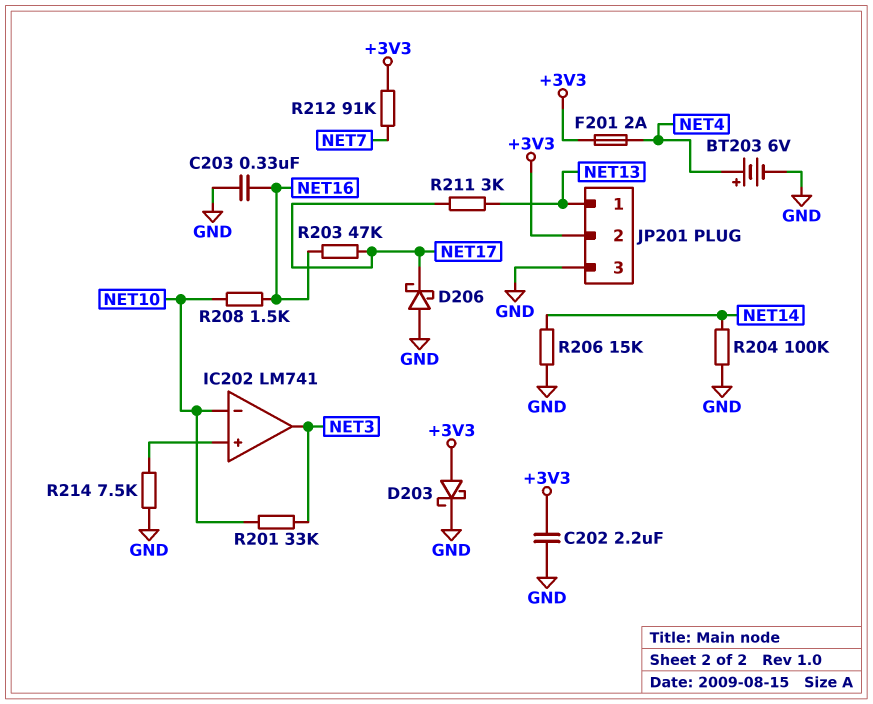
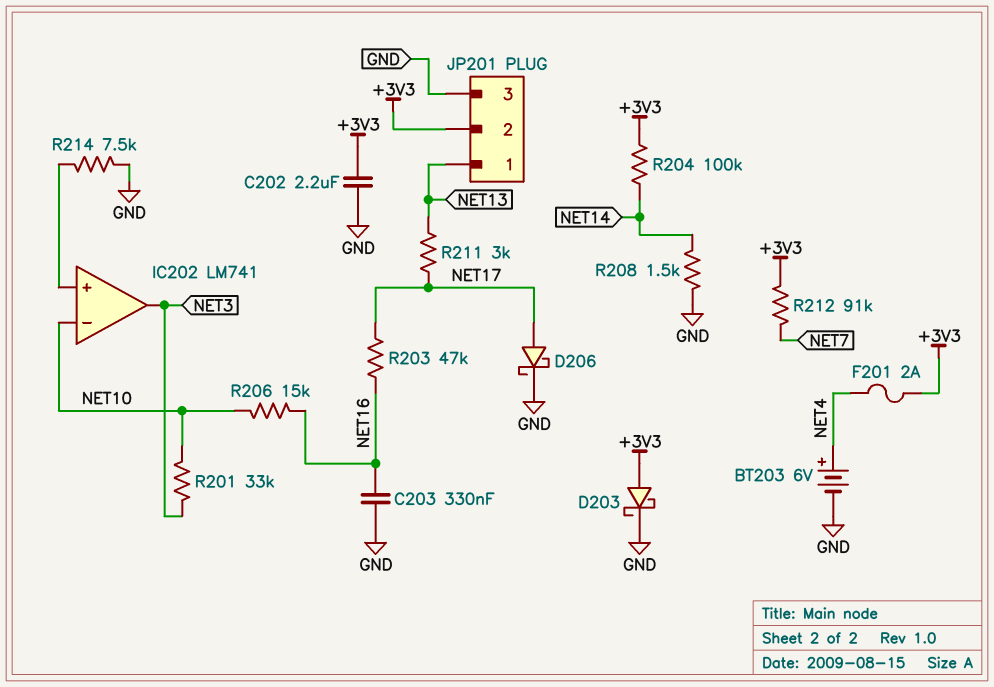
D206: schottky (A GND, K NET17) -> schottky (A NET17, K GND)
R204: 100k (GND, NET14) -> 100k (+3V3, NET14)
R206: 15k (GND, NET14) -> 15k (NET10, NET16)
R208: 1.5k (NET10, NET16) -> 1.5k (GND, NET14)

